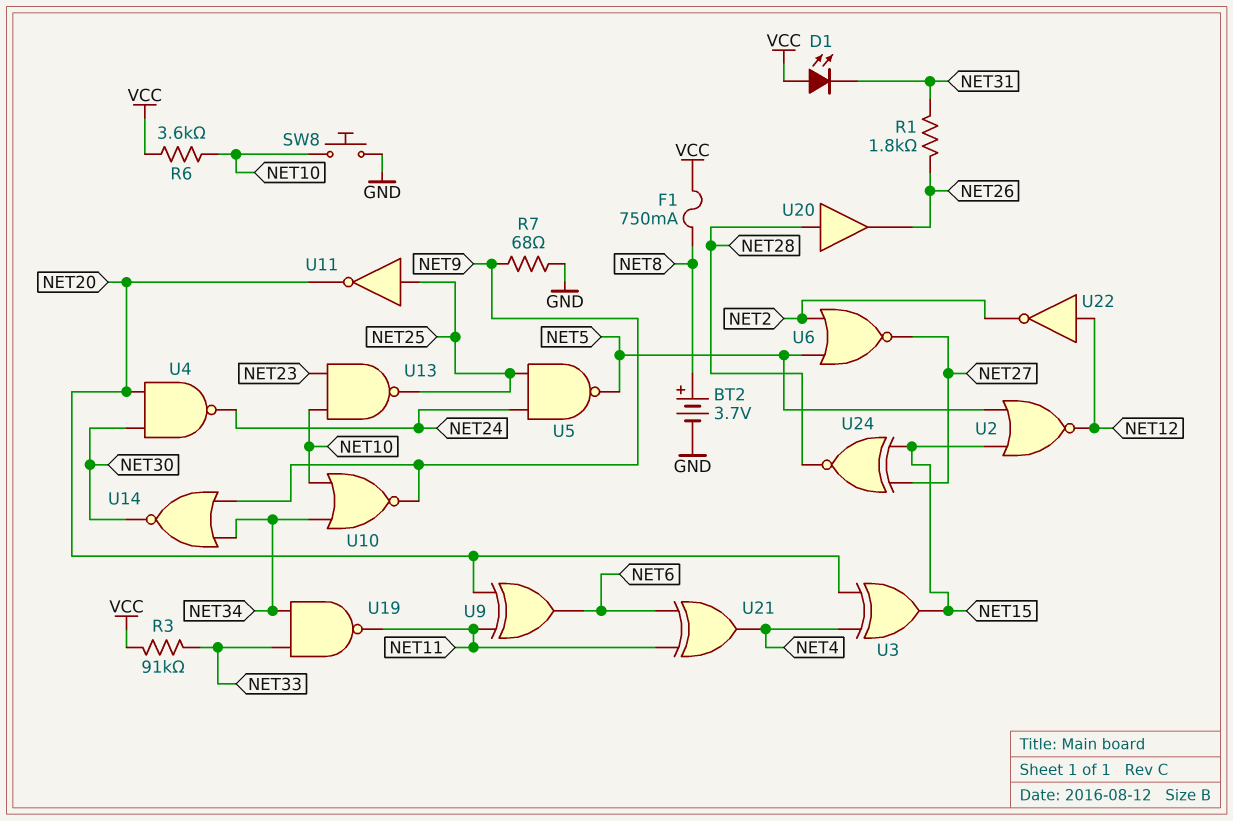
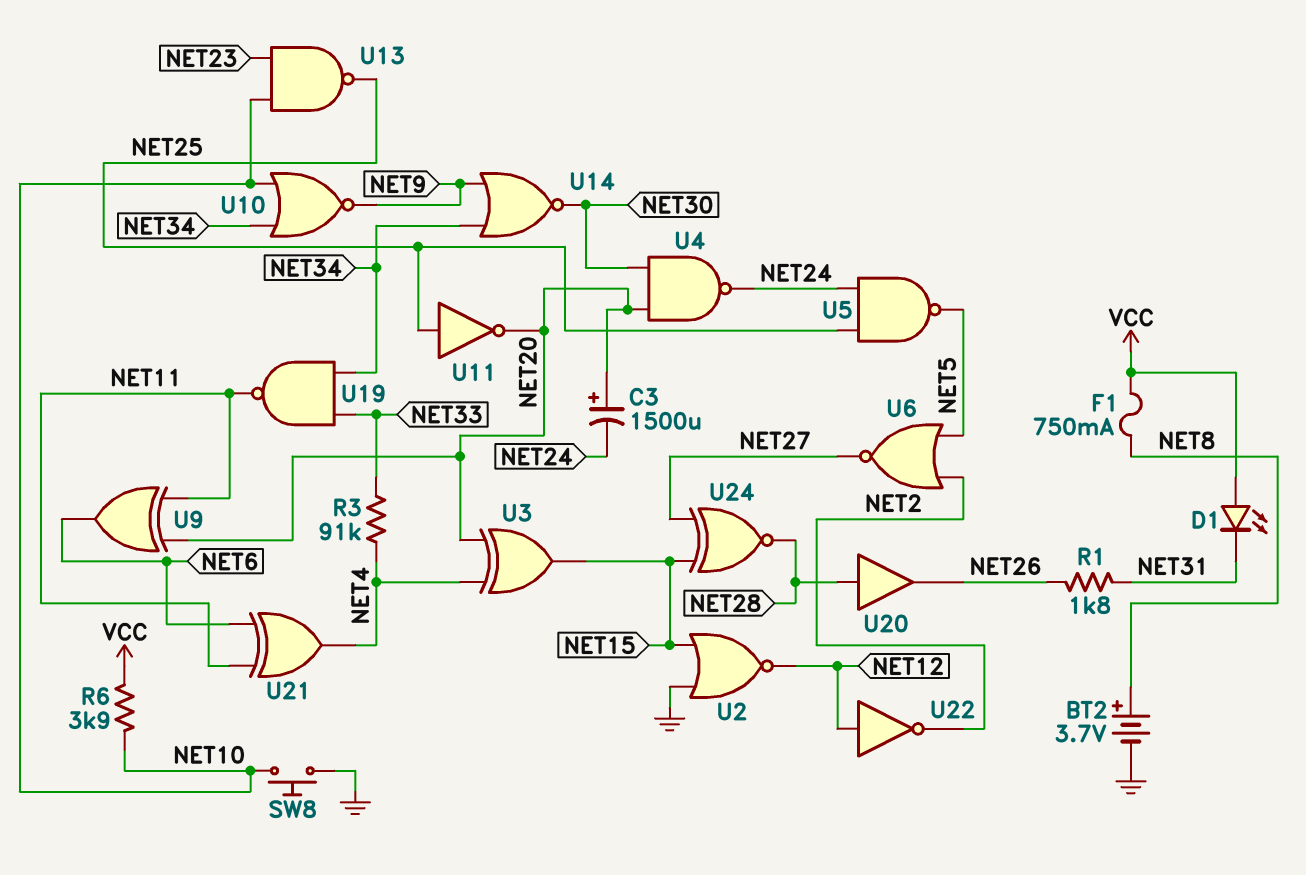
C3: none -> 1500uF (plus NET20, minus NET24)
R3: 91k (NET33, VCC) -> 91k (NET4, NET33)
R6: 3.6k (NET10, VCC) -> 3.9k (NET10, VCC)
R7: 68 (GND, NET9) -> none
U2: NOR (in NET5, in NET15, out NET12) -> NOR (in GND, in NET15, out NET12)

